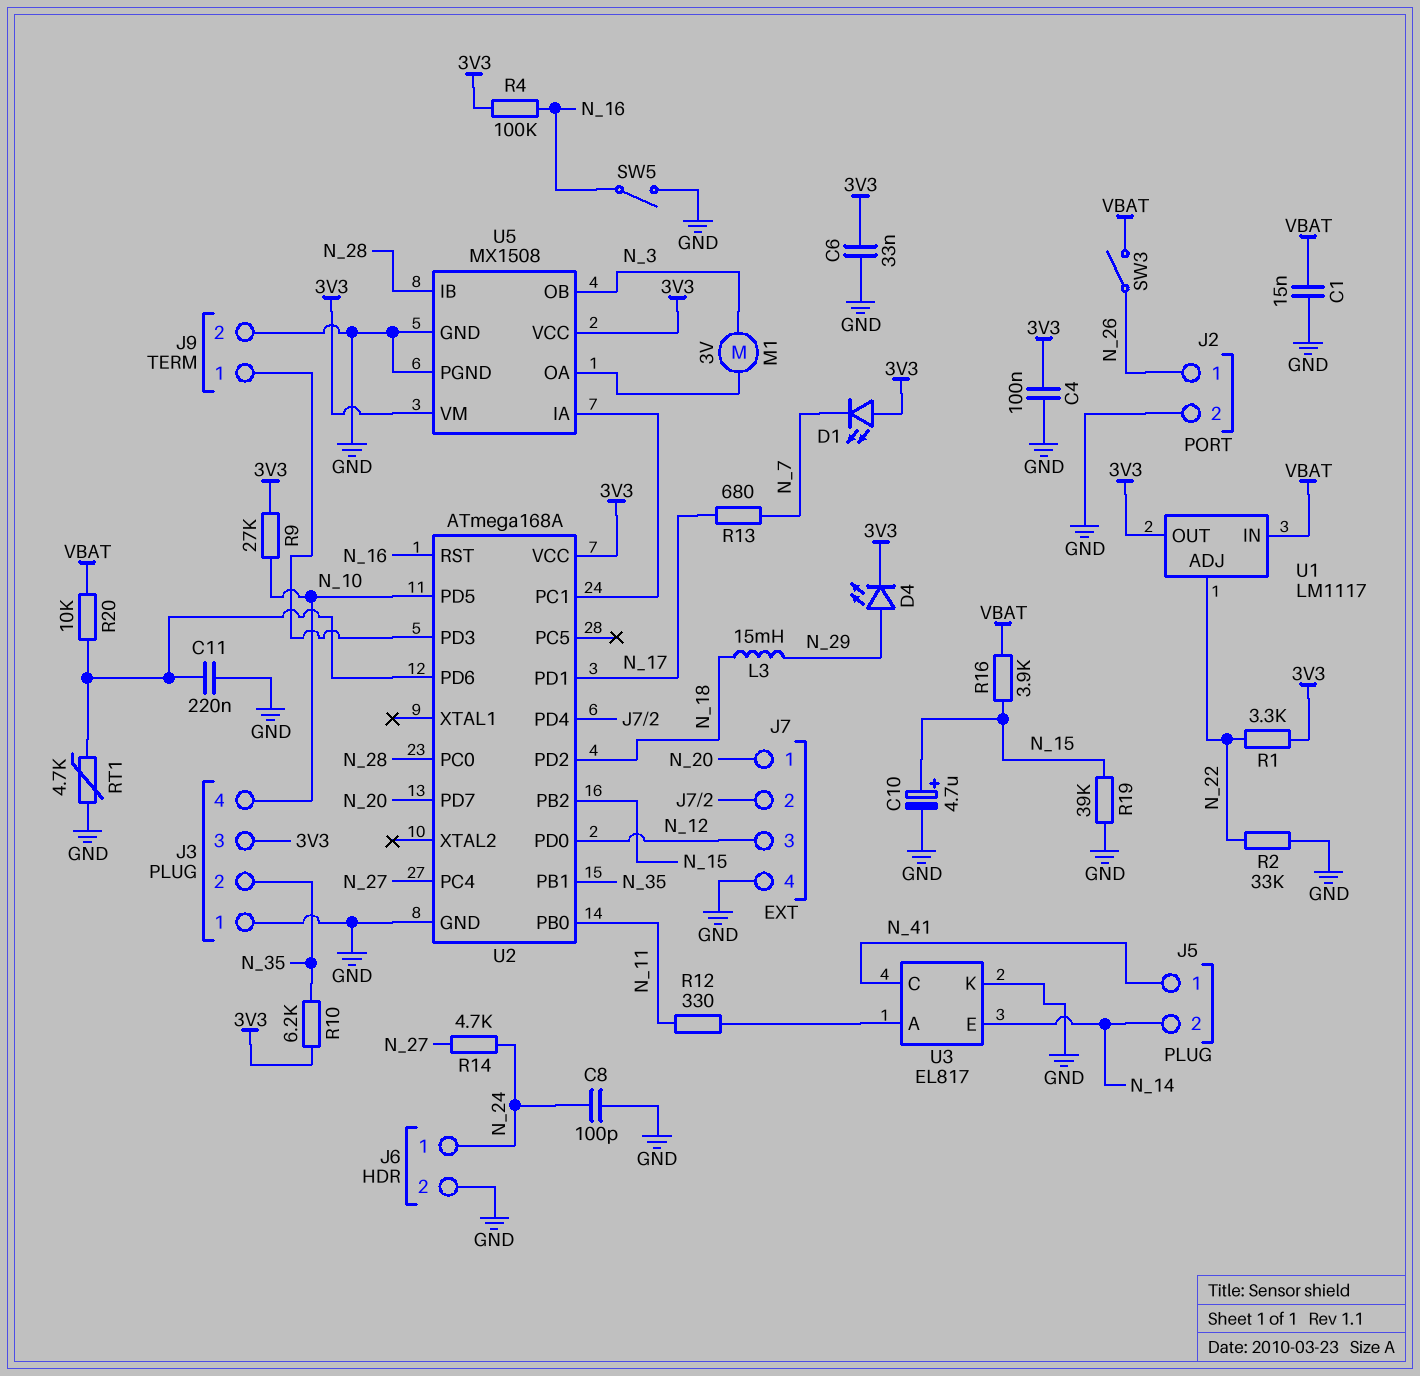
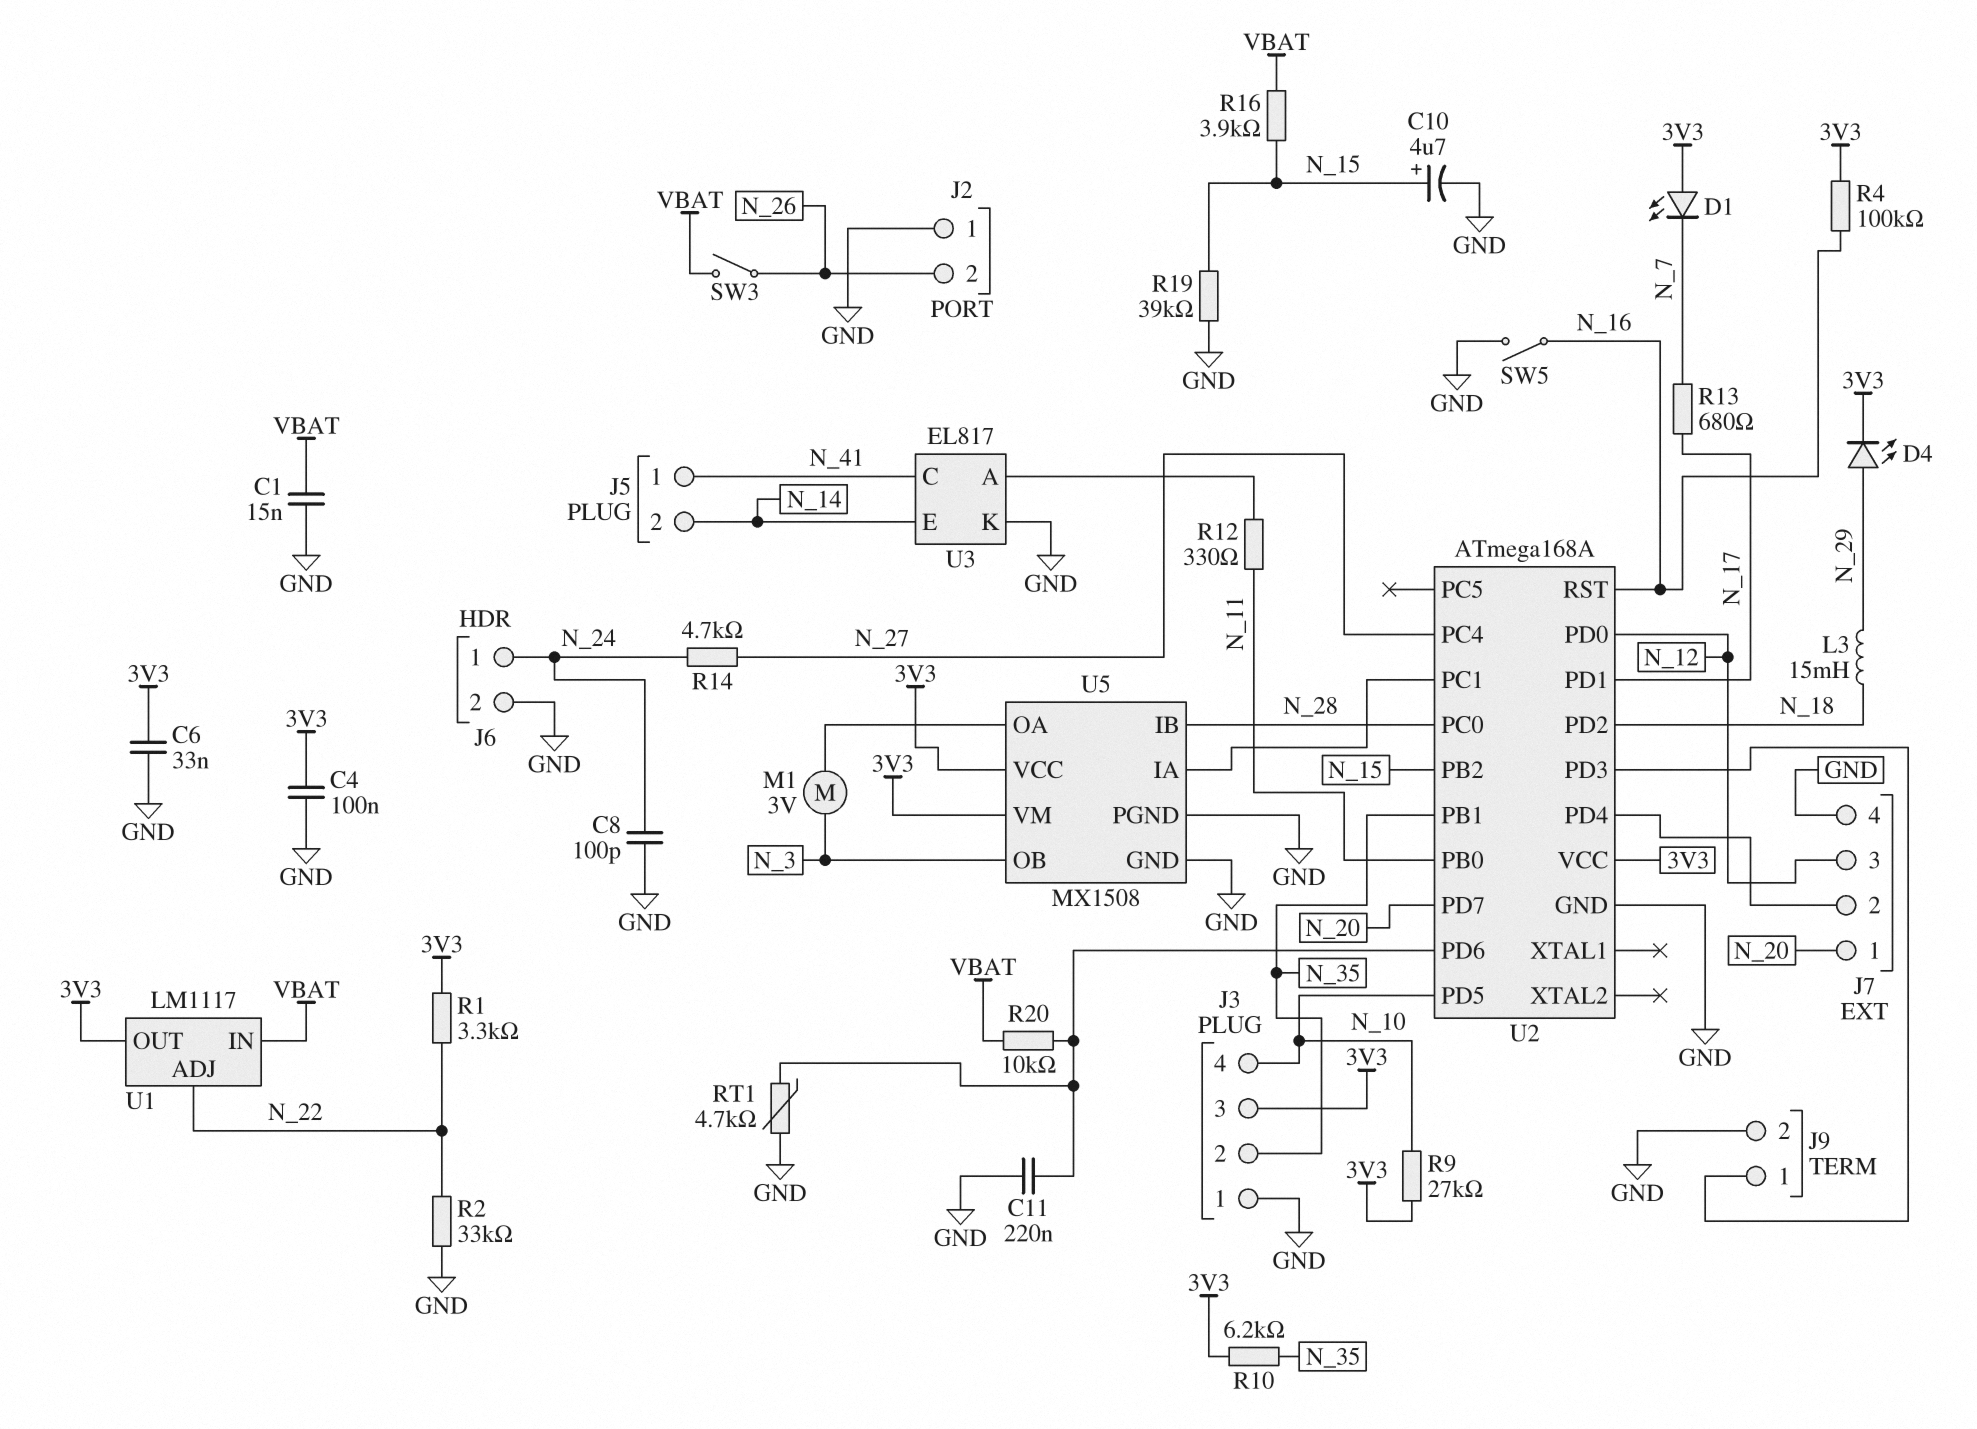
J2 pin 1: N_26 -> GND
J2 pin 2: GND -> N_26

